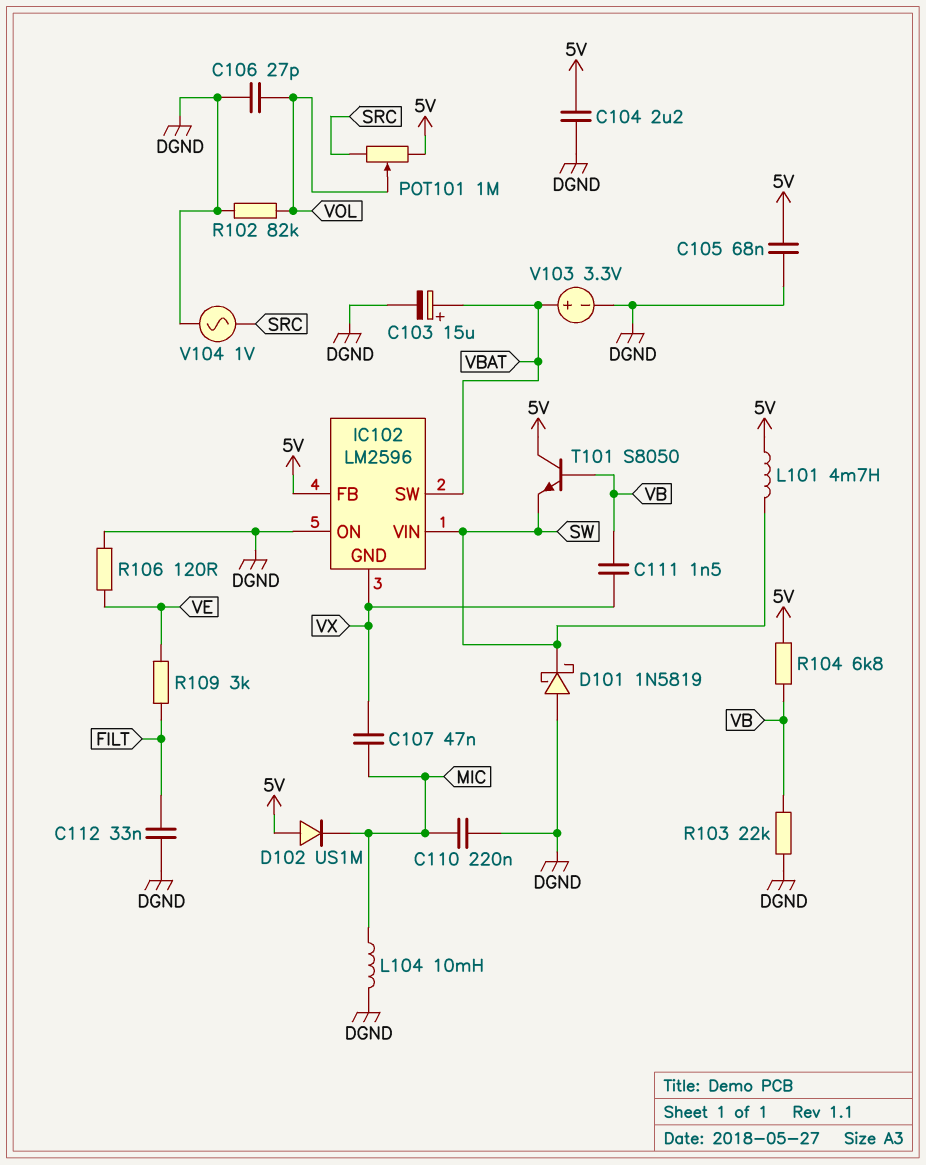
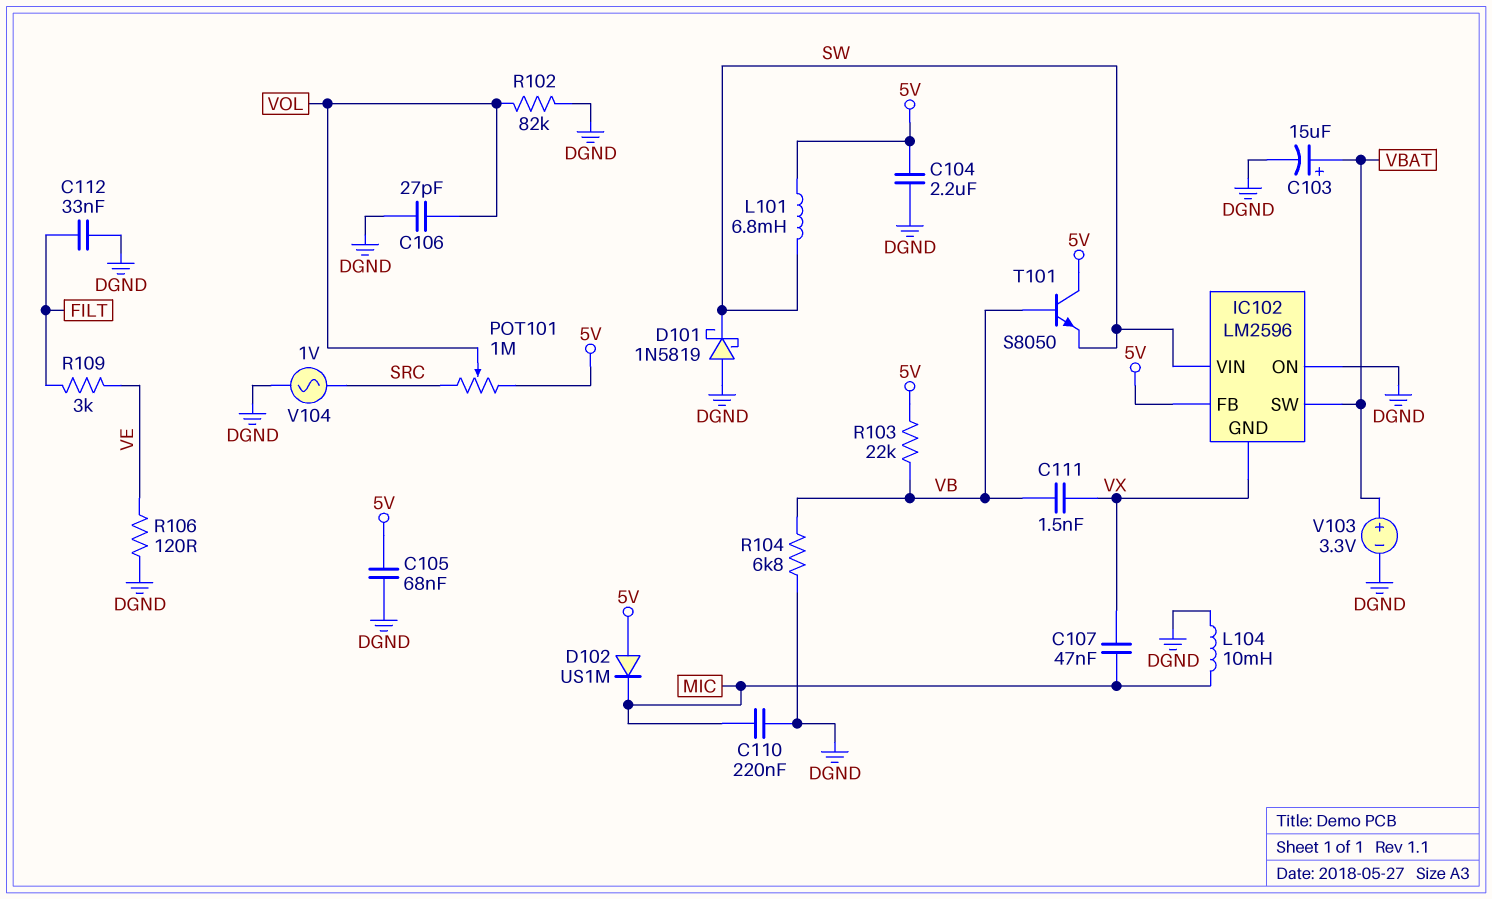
L101: 4.7mH (5V, SW) -> 6.8mH (5V, SW)
R103: 22k (DGND, VB) -> 22k (5V, VB)
R104: 6.8k (5V, VB) -> 6.8k (DGND, VB)

